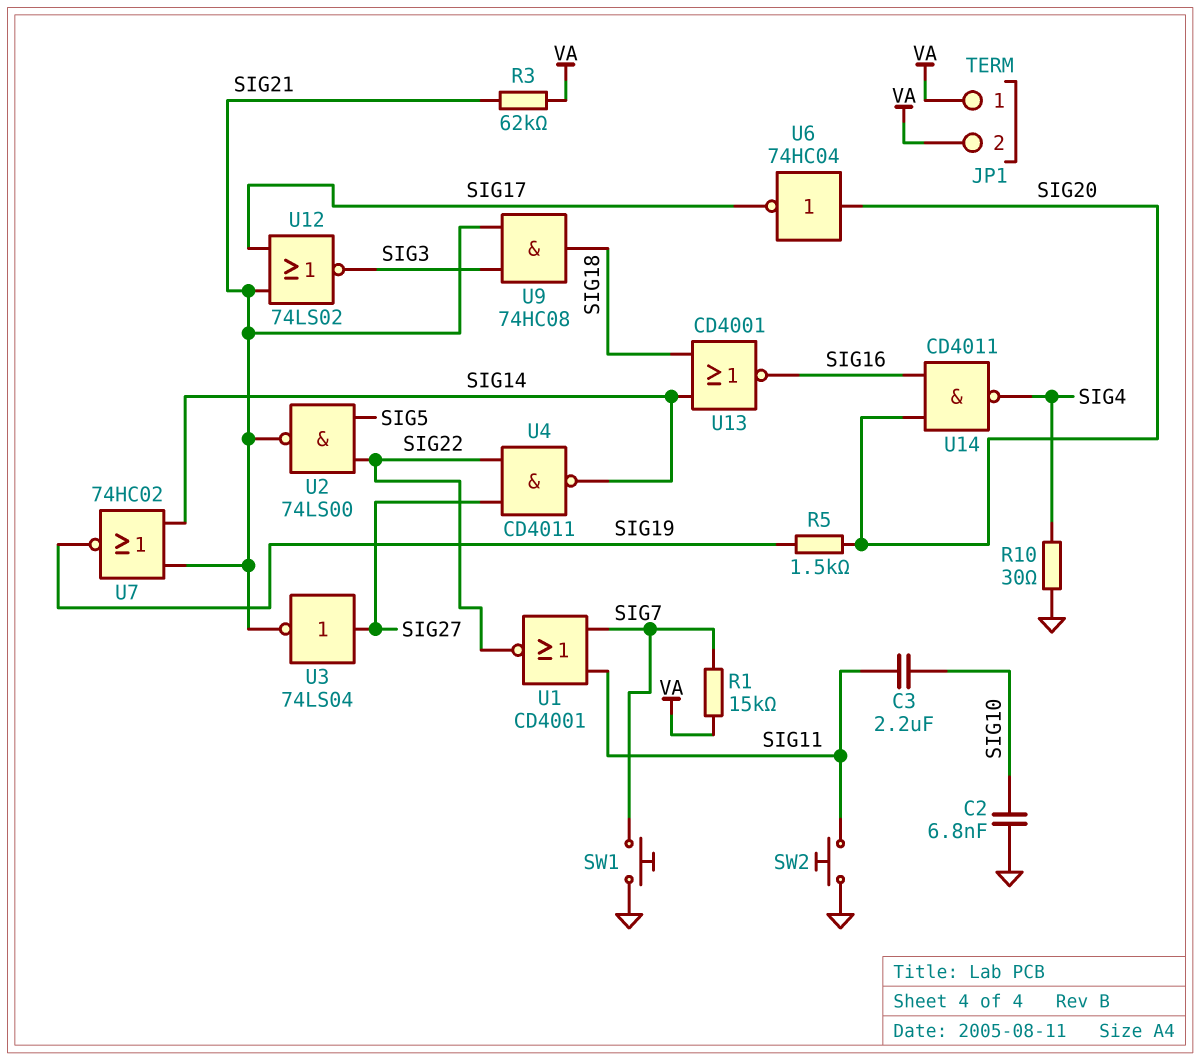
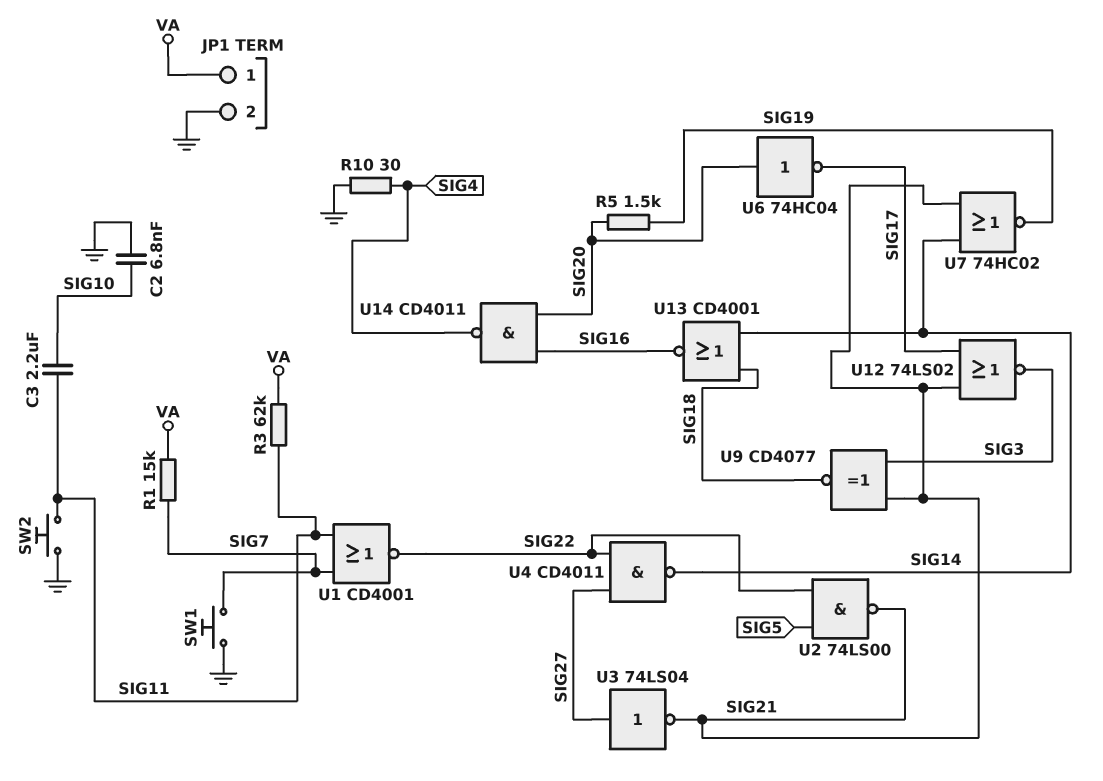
JP1 pin 2: VA -> GND
R3: 62k (SIG21, VA) -> 62k (SIG11, VA)
U9: AND 74HC08 (in SIG3, in SIG21, out SIG18) -> XNOR CD4077 (in SIG3, in SIG21, out SIG18)

